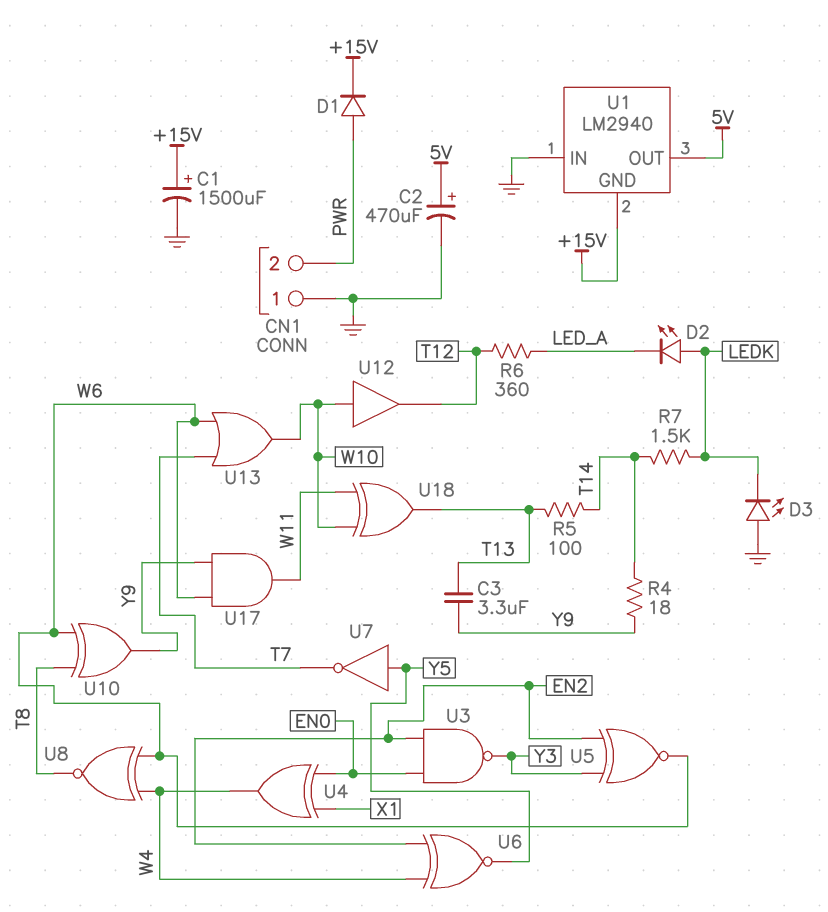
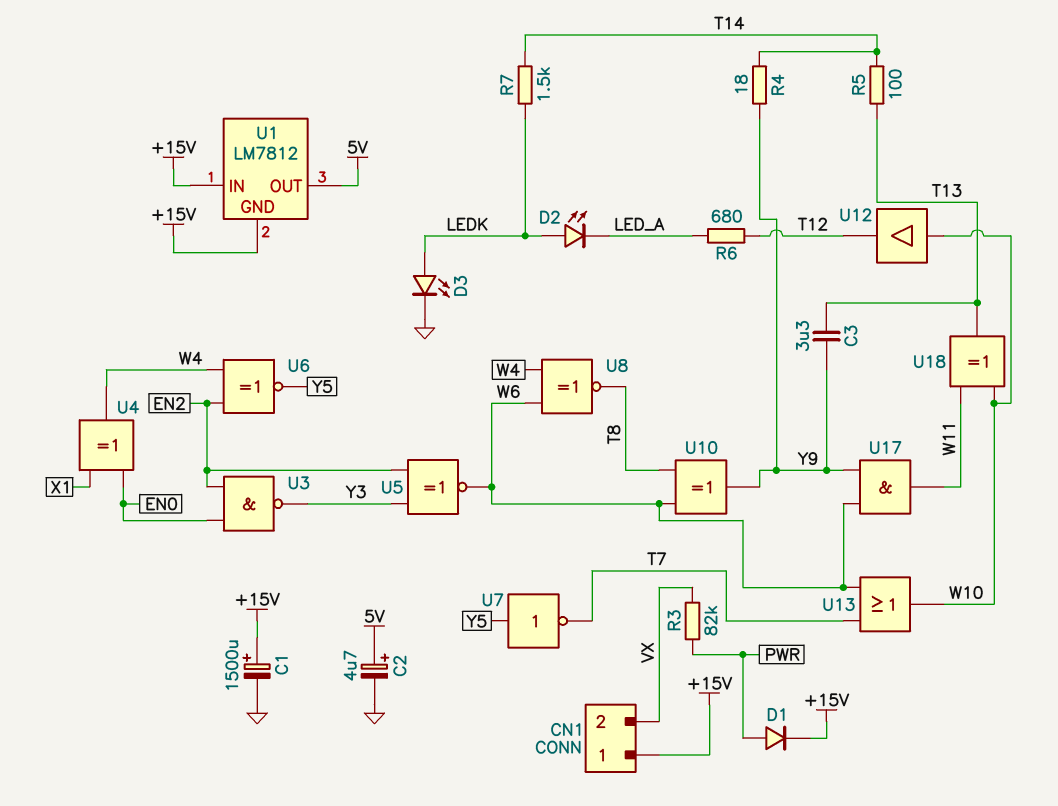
C2: 470uF (plus 5V, minus GND) -> 4.7uF (plus 5V, minus GND)
CN1 pin 1: GND -> +15V
CN1 pin 2: PWR -> VX
D3: LED (A GND, K LEDK) -> LED (A LEDK, K GND)
R3: none -> 82k (PWR, VX)
R6: 360 (LED_A, T12) -> 680 (LED_A, T12)
U1: LM2940 -> LM7812
U1 pin IN: GND -> +15V

